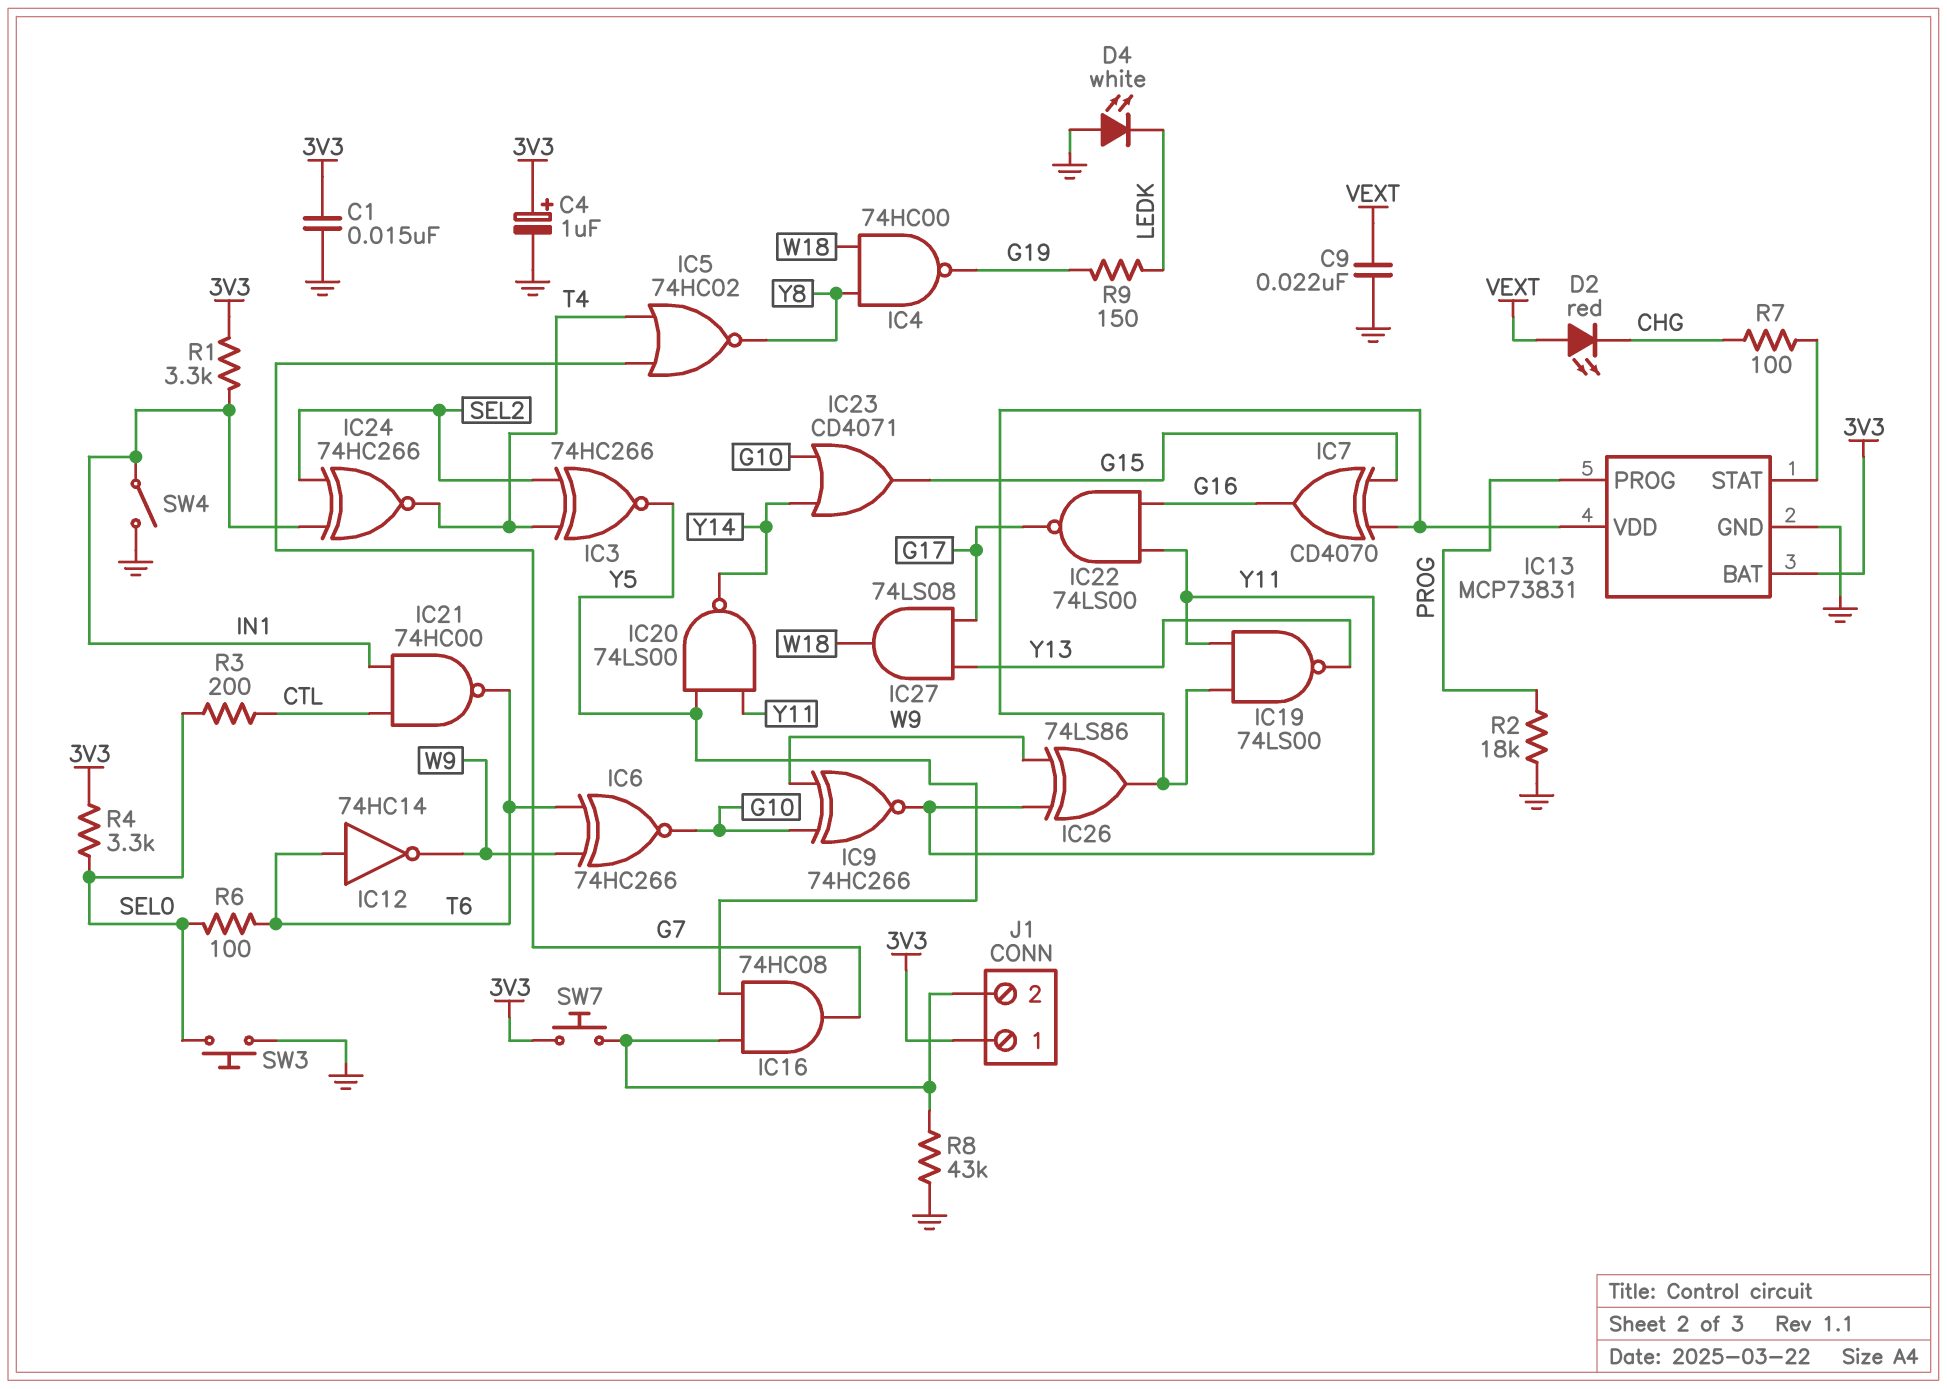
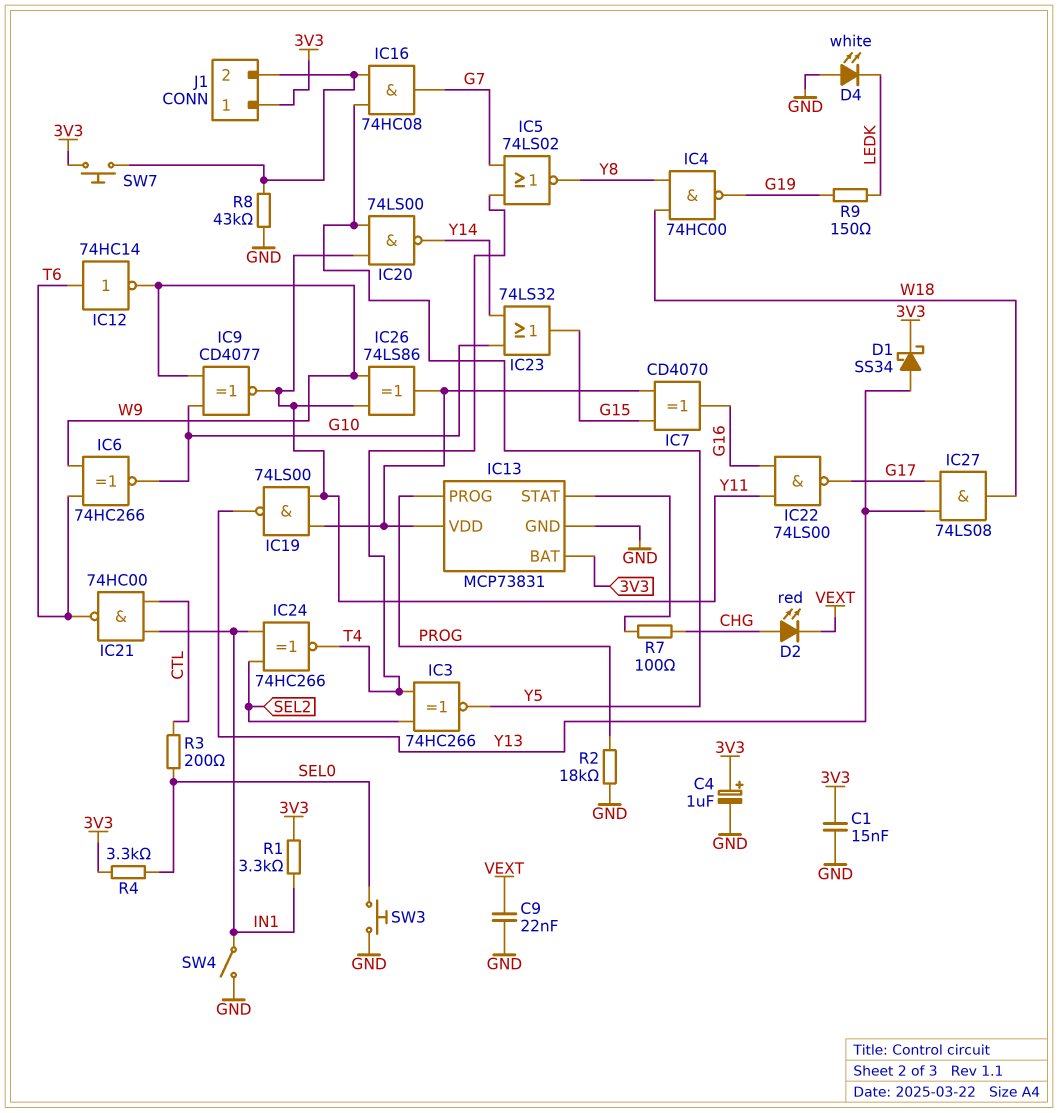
D1: none -> schottky SS34 (A Y13, K 3V3)
D2: LED red (A VEXT, K CHG) -> LED red (A CHG, K VEXT)
IC5: NOR 74HC02 (in G7, in T4, out Y8) -> NOR 74LS02 (in G7, in T4, out Y8)
IC9: XNOR 74HC266 (in G10, in W9, out Y11) -> XNOR CD4077 (in G10, in W9, out Y11)
IC23: OR CD4071 (in G10, in Y14, out G15) -> OR 74LS32 (in G10, in Y14, out G15)
R6: 100 (SEL0, T6) -> none

